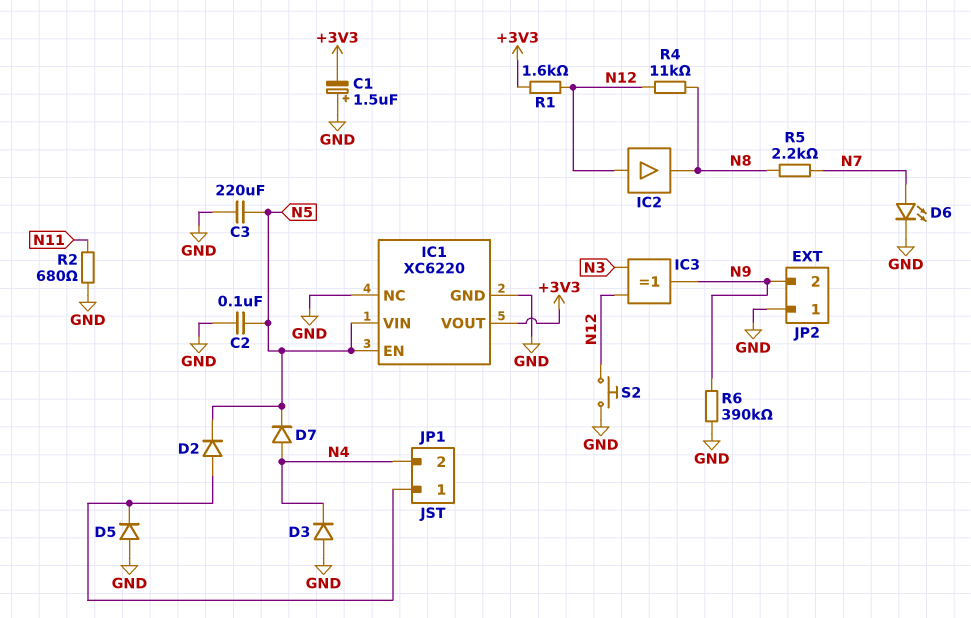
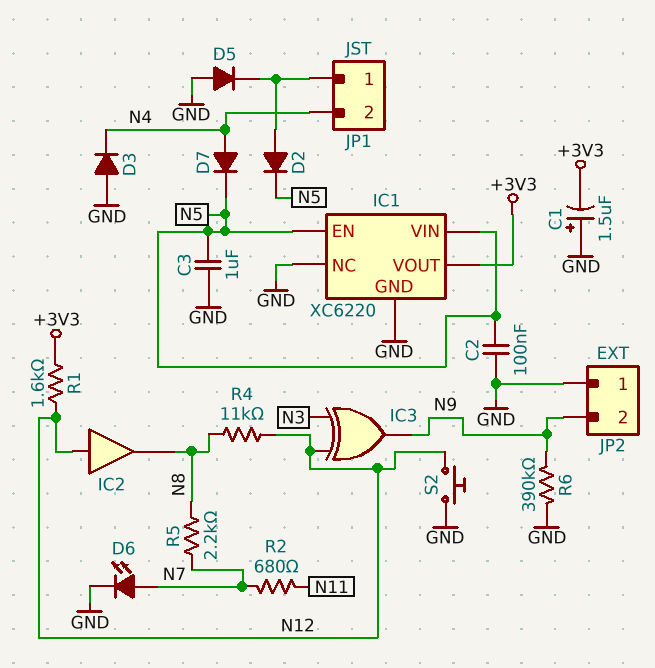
C3: 220uF (GND, N5) -> 1uF (GND, N5)
R2: 680 (GND, N11) -> 680 (N7, N11)

